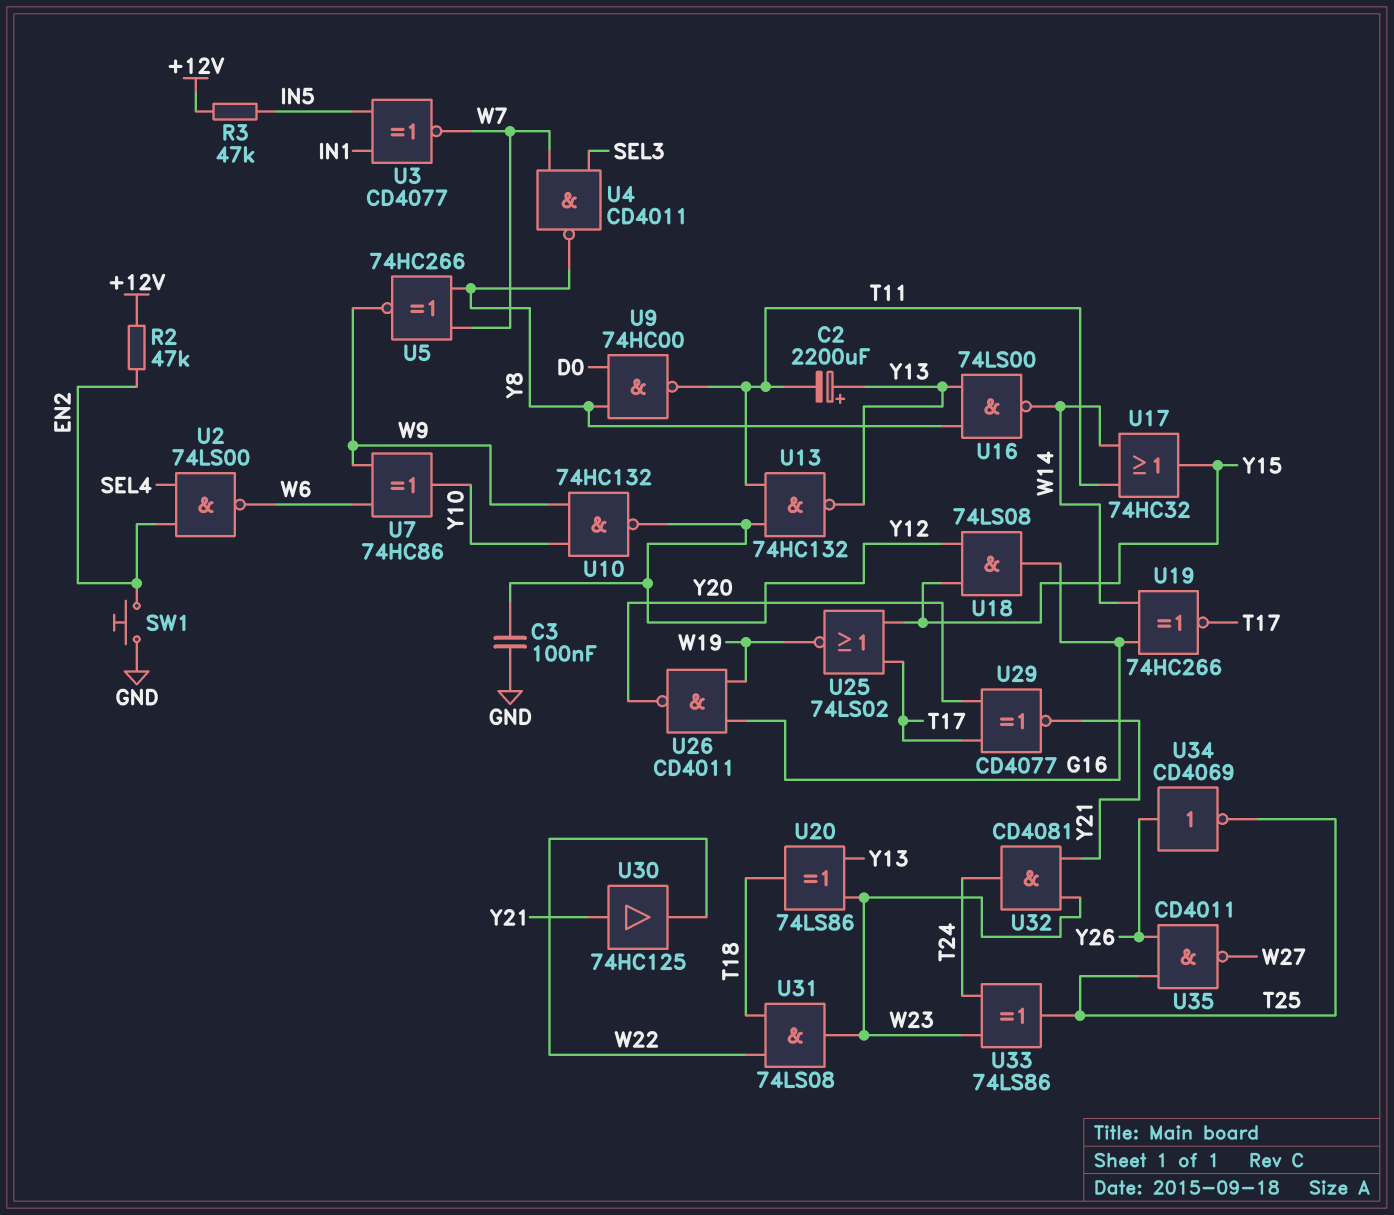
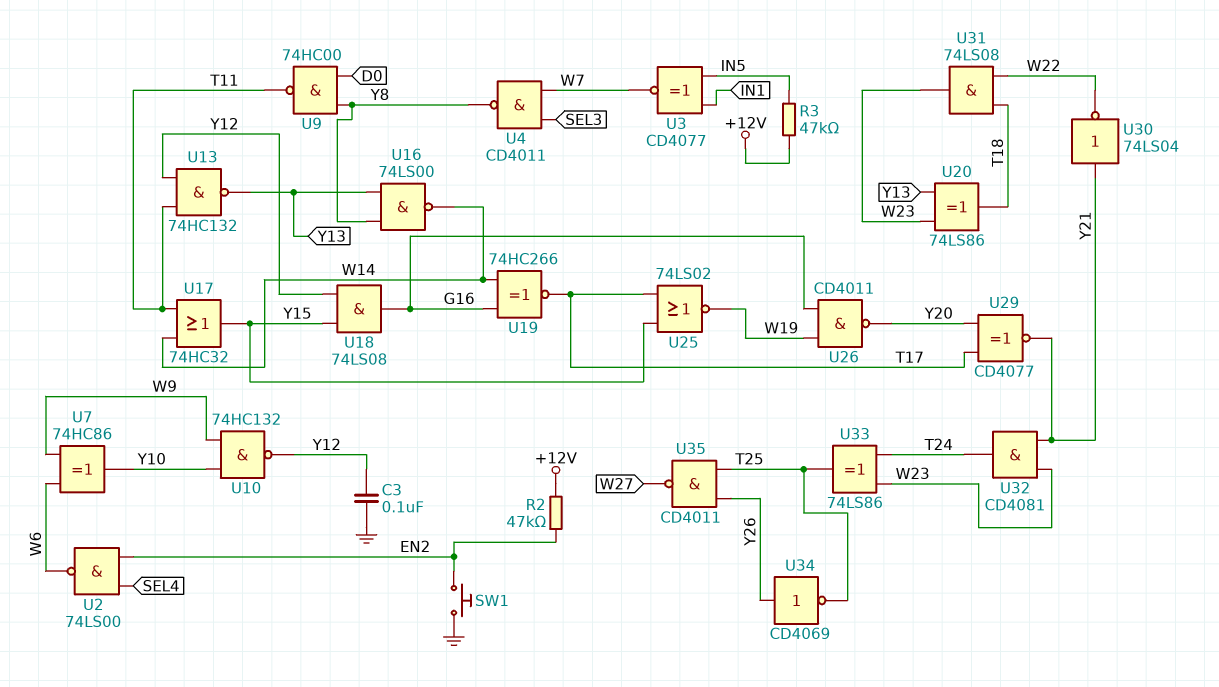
C2: 2200uF (plus Y13, minus T11) -> none
U5: XNOR 74HC266 (in W7, in Y8, out W9) -> none
U30: buffer 74HC125 (in Y21, out W22) -> NOT 74LS04 (in Y21, out W22)

